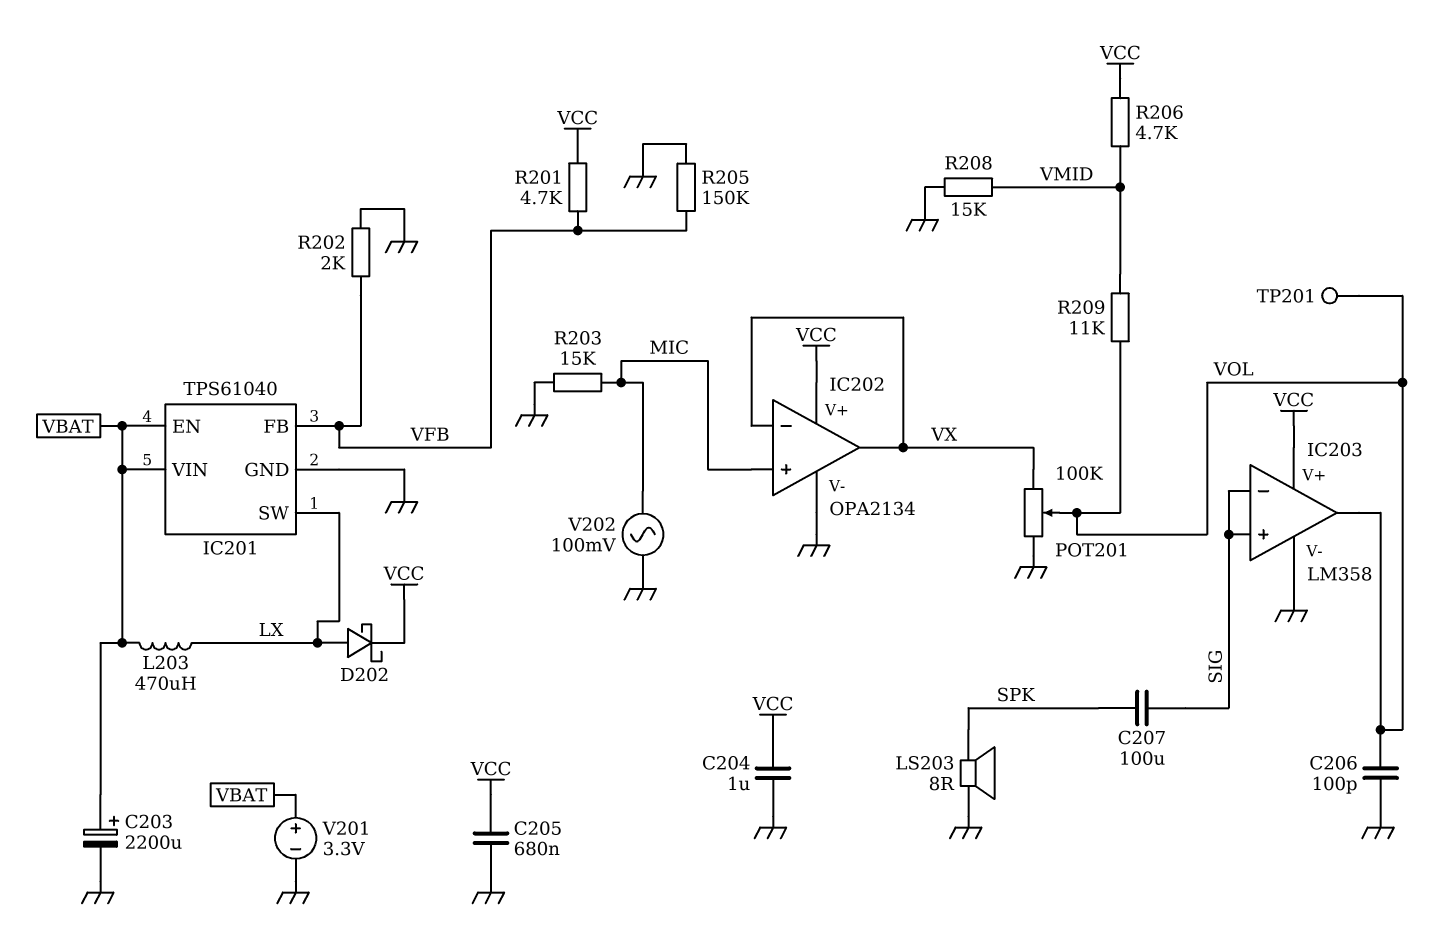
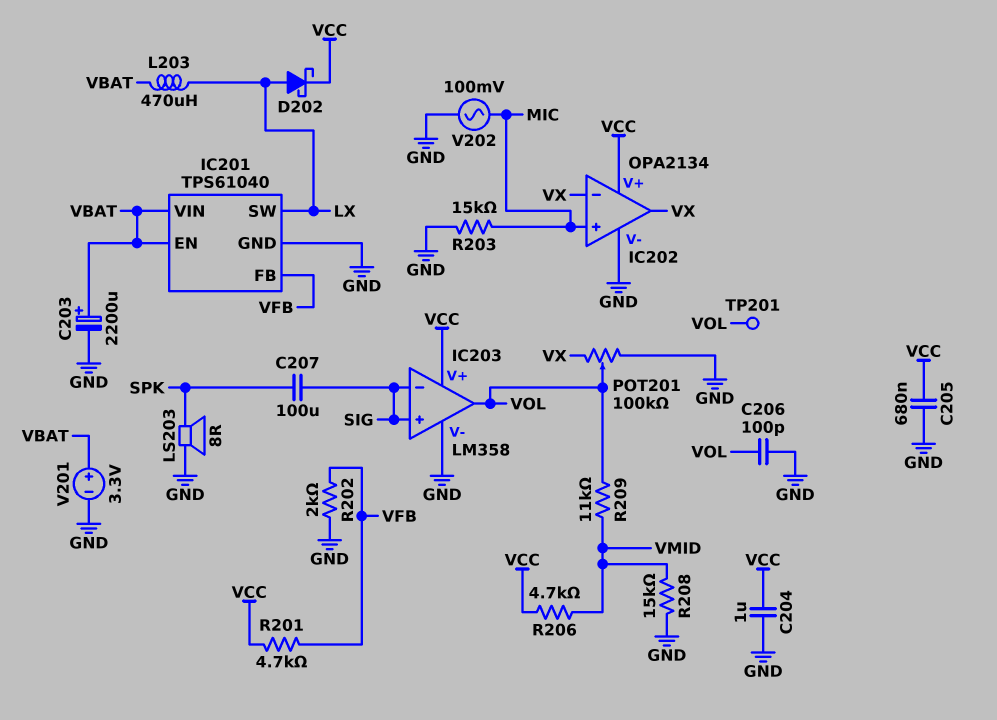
R205: 150k (GND, VFB) -> none

